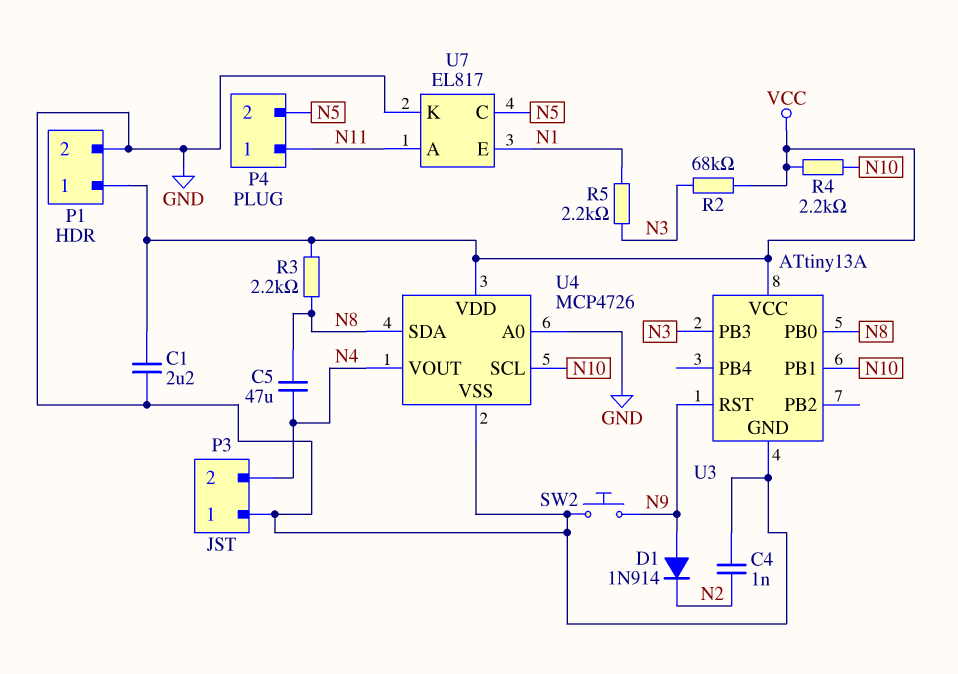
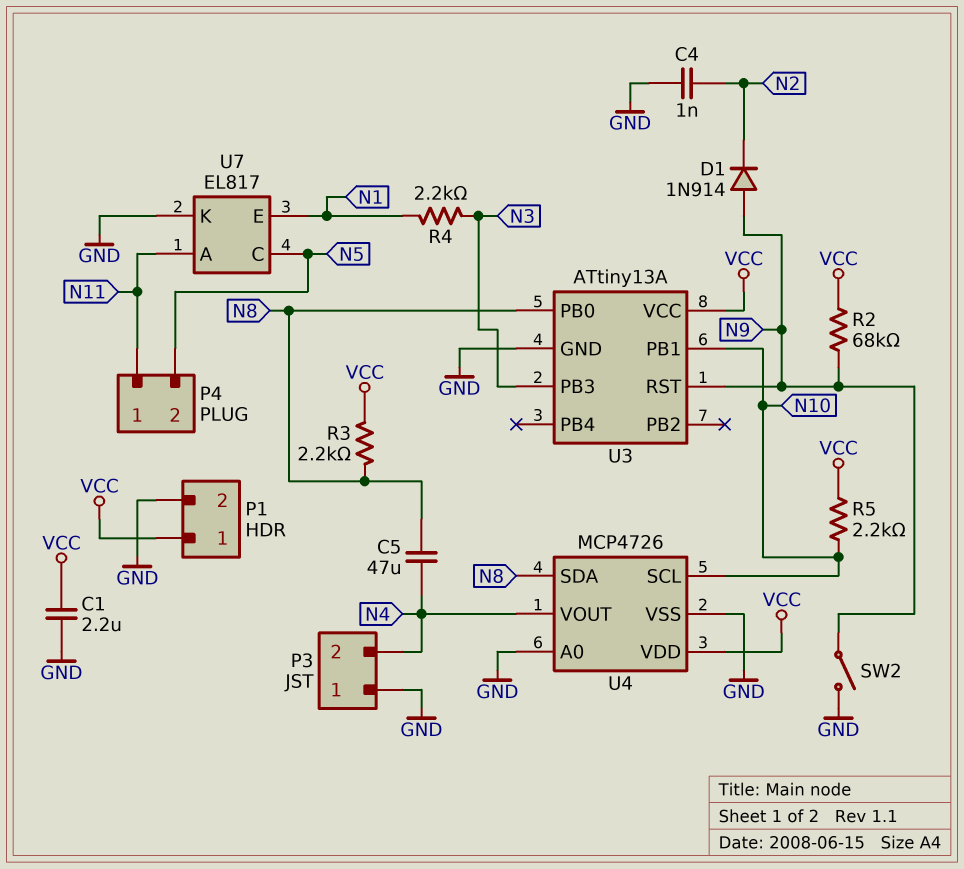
R2: 68k (N3, VCC) -> 68k (N9, VCC)
R4: 2.2k (N10, VCC) -> 2.2k (N1, N3)
R5: 2.2k (N1, N3) -> 2.2k (N10, VCC)
SW2: button (GND, N9) -> switch (GND, N9)

